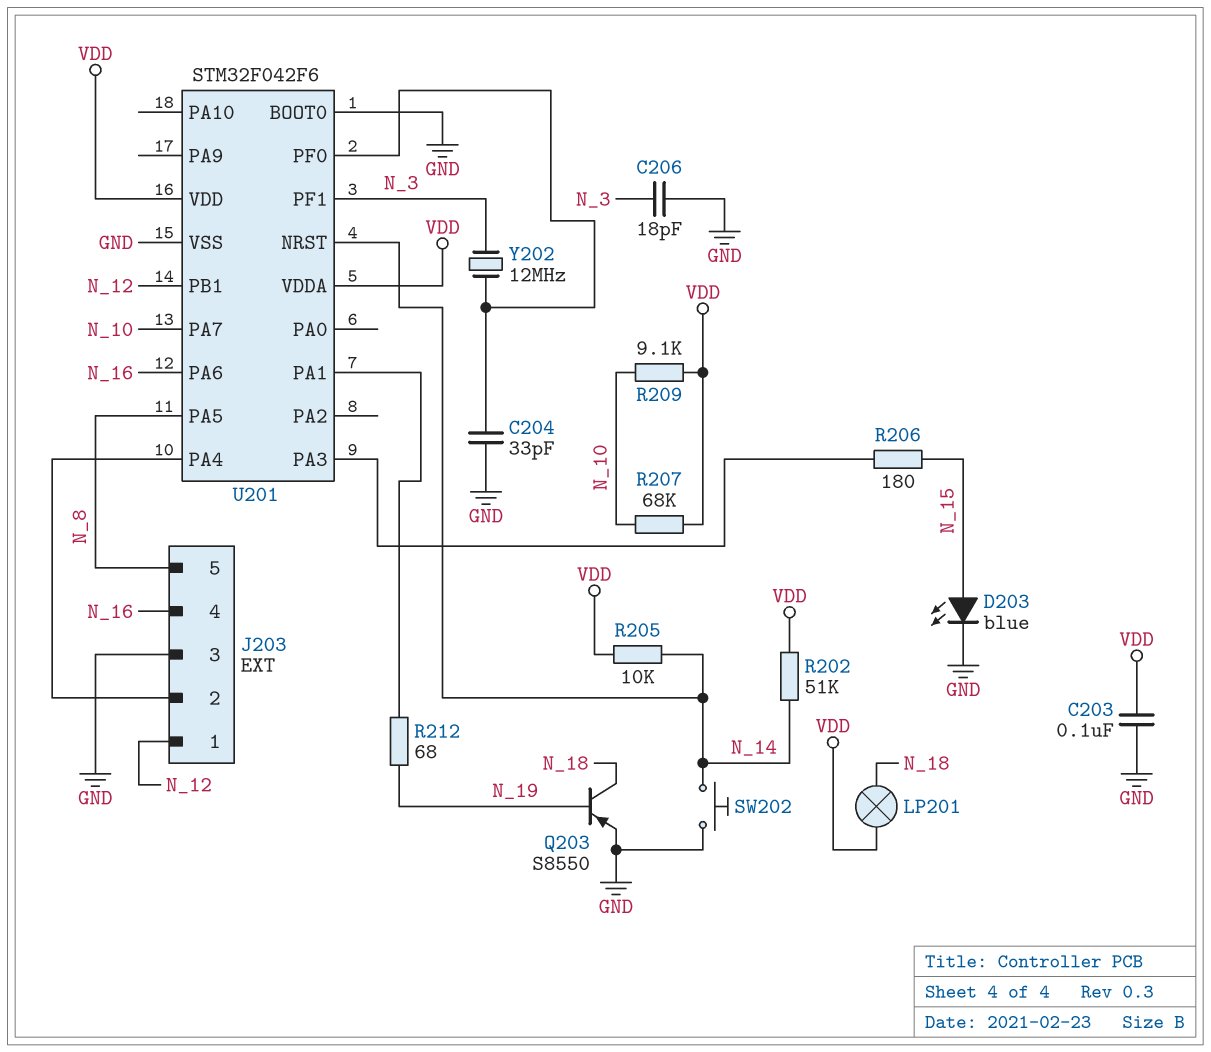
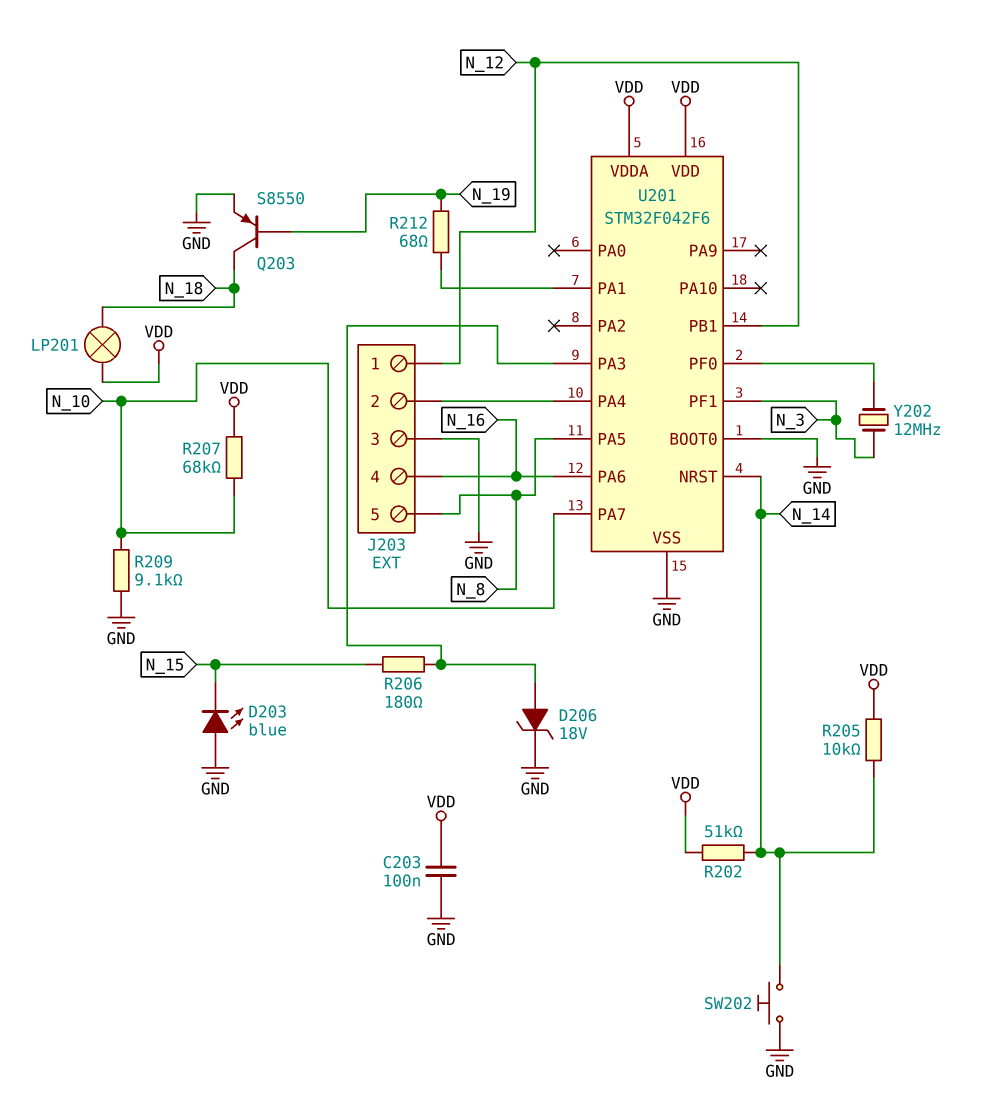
C204: 33pF (GND, U201/PF0) -> none
C206: 18pF (GND, N_3) -> none
D203: LED blue (A N_15, K GND) -> LED blue (A GND, K N_15)
D206: none -> zener 18V (A U201/PA3, K GND)
R209: 9.1k (N_10, VDD) -> 9.1k (GND, N_10)

